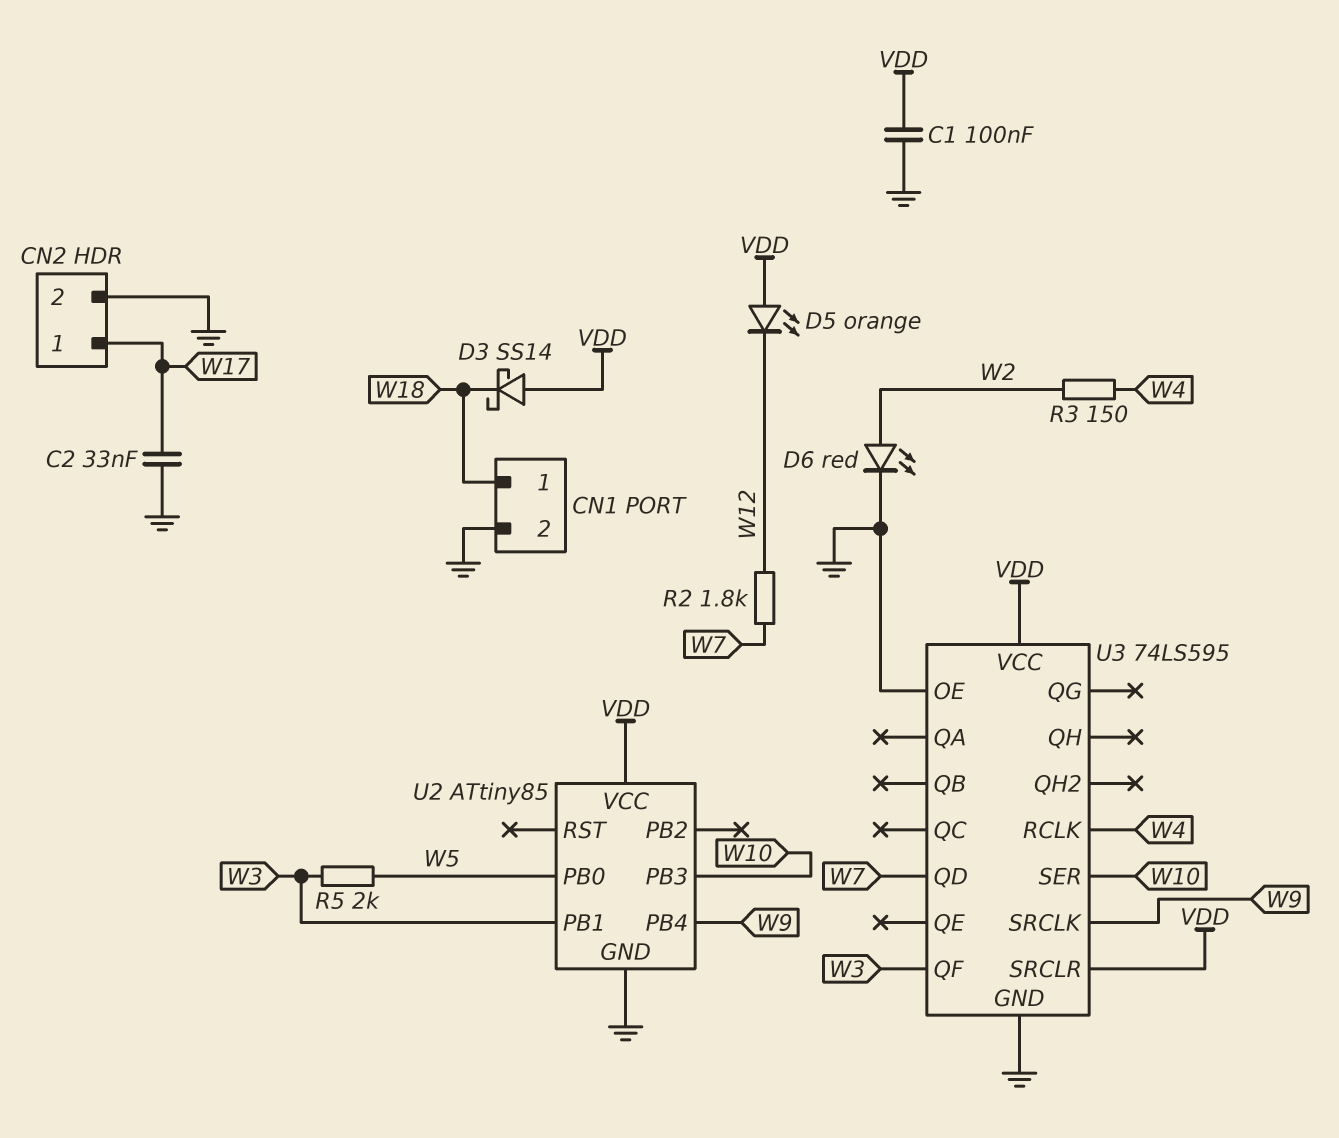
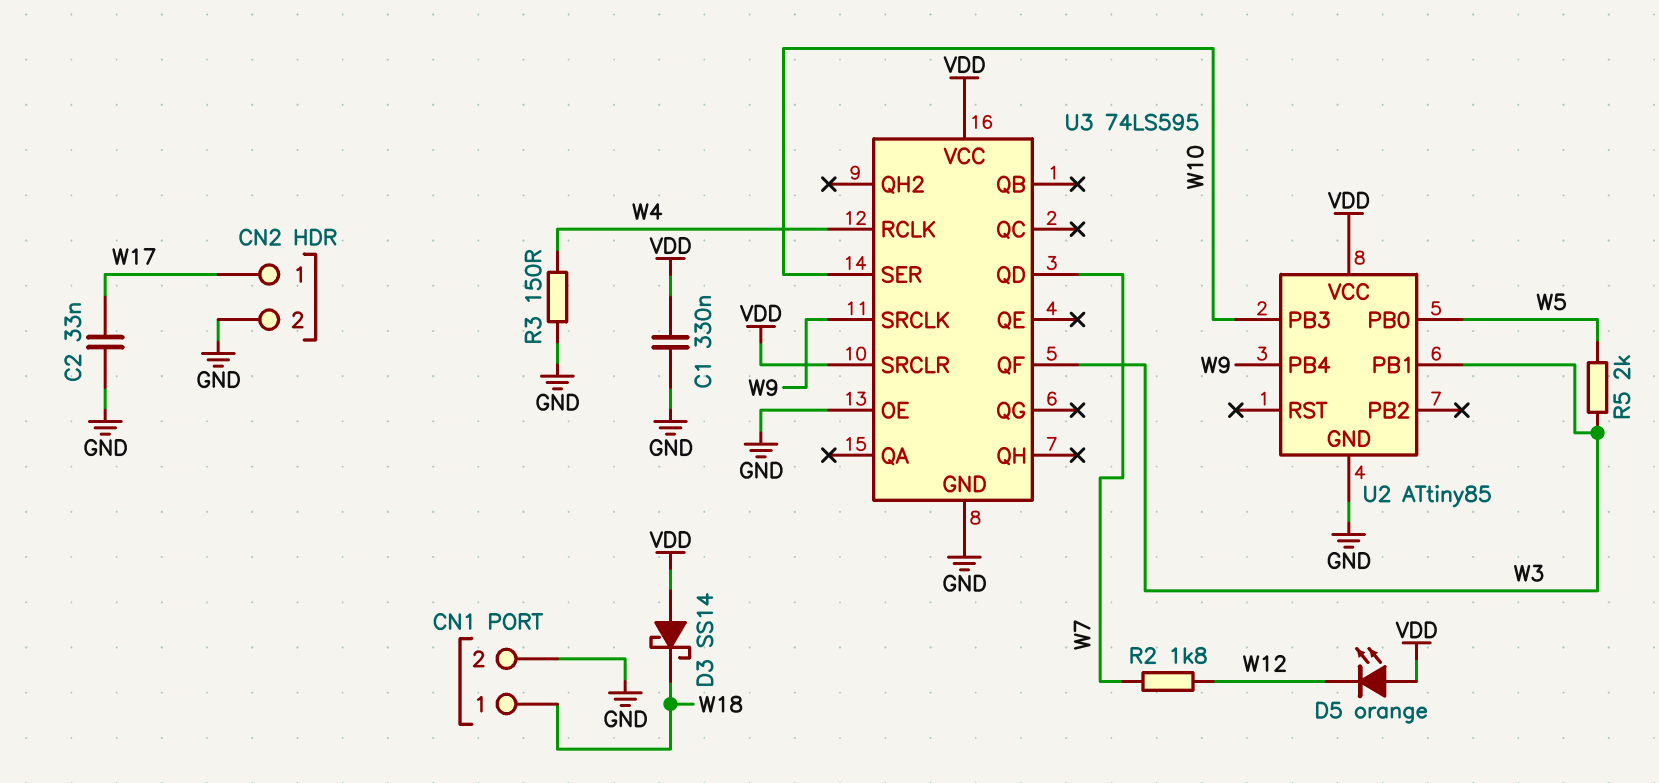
C1: 100nF (GND, VDD) -> 330nF (GND, VDD)
D6: LED red (A W2, K GND) -> none
R3: 150 (W2, W4) -> 150 (GND, W4)

